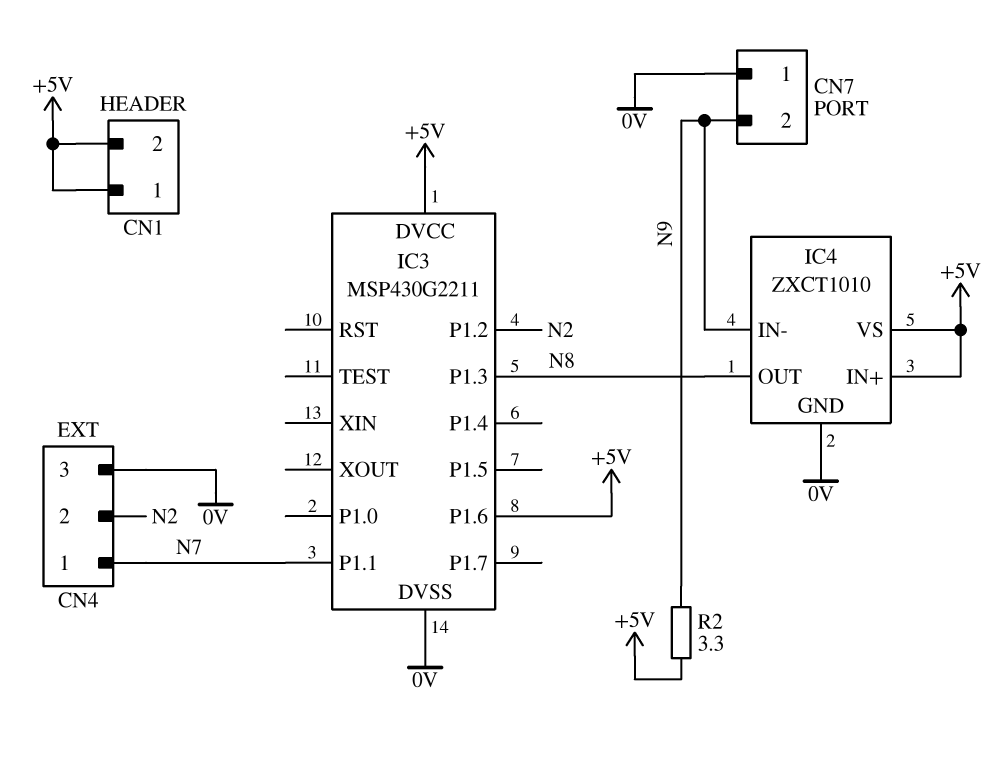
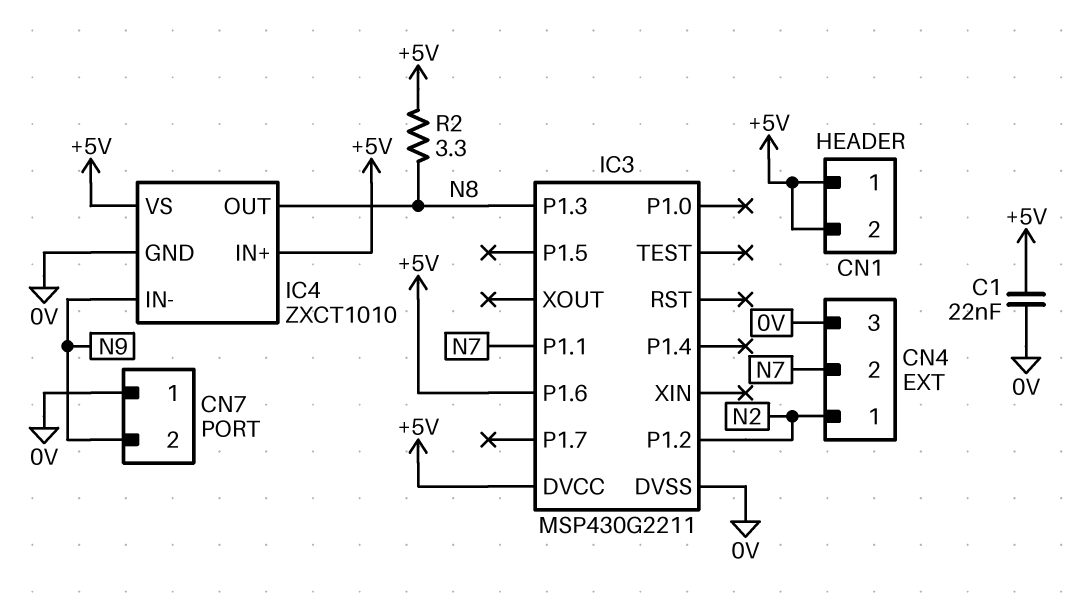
C1: none -> 22nF (+5V, 0V)
CN4 pin 1: N7 -> N2
CN4 pin 2: N2 -> N7
R2: 3.3 (+5V, N9) -> 3.3 (+5V, N8)

